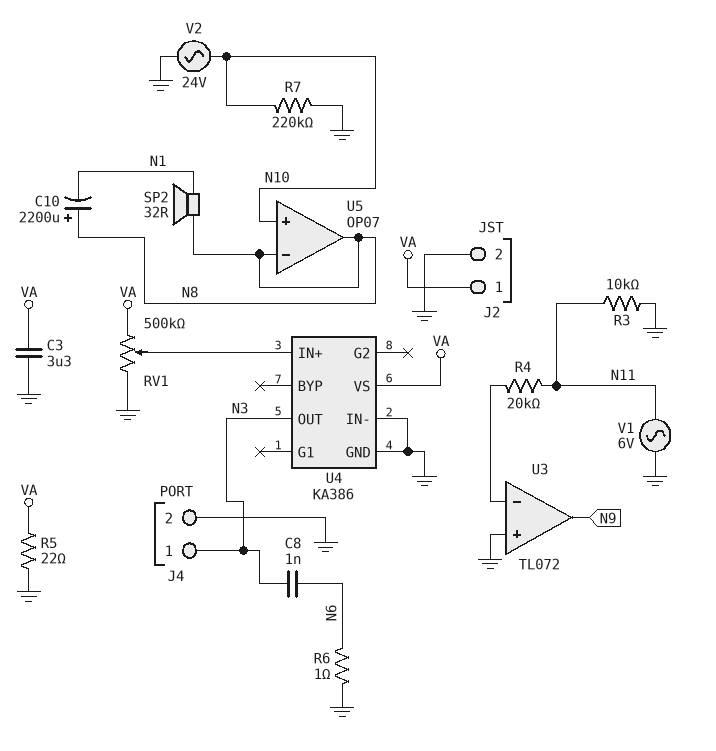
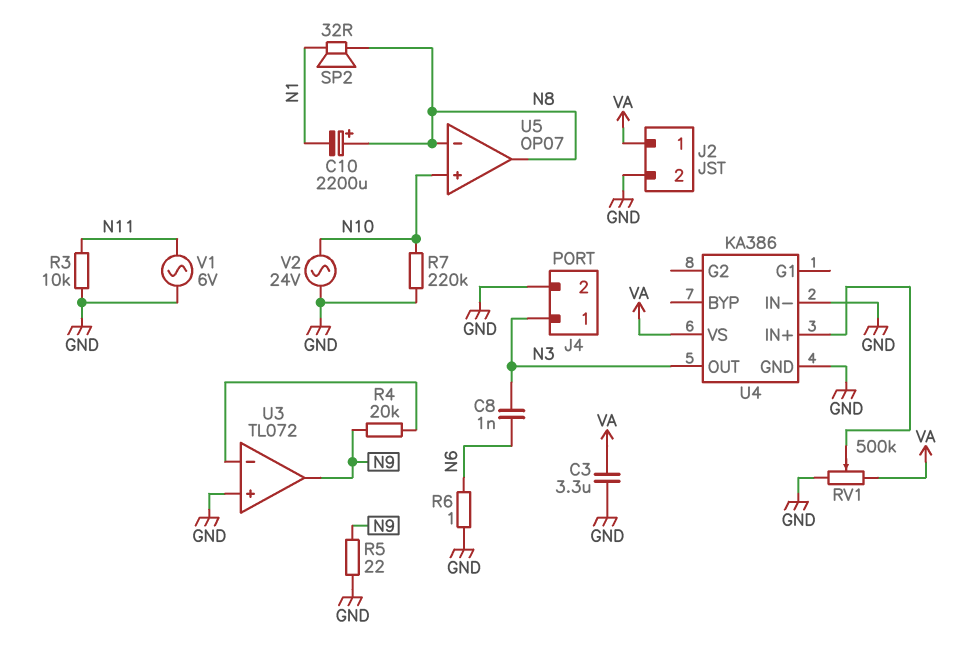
R4: 20k (N11, U3/in-) -> 20k (N9, U3/in-)
R5: 22 (GND, VA) -> 22 (GND, N9)

